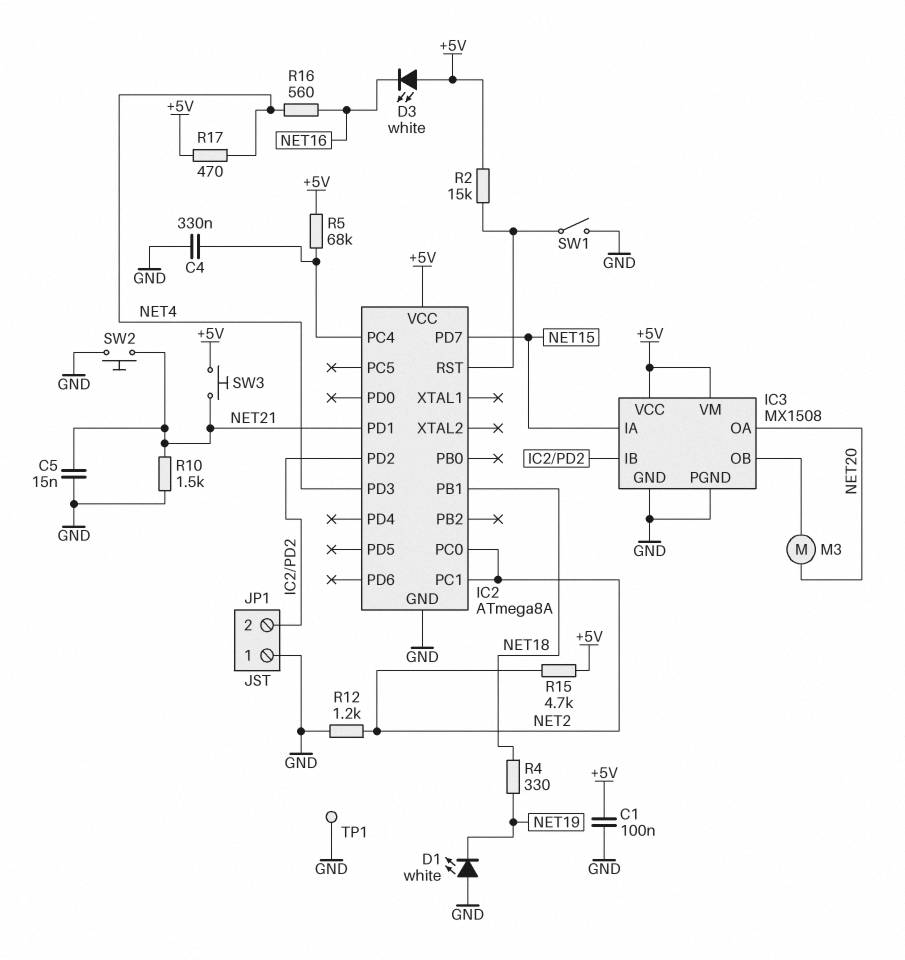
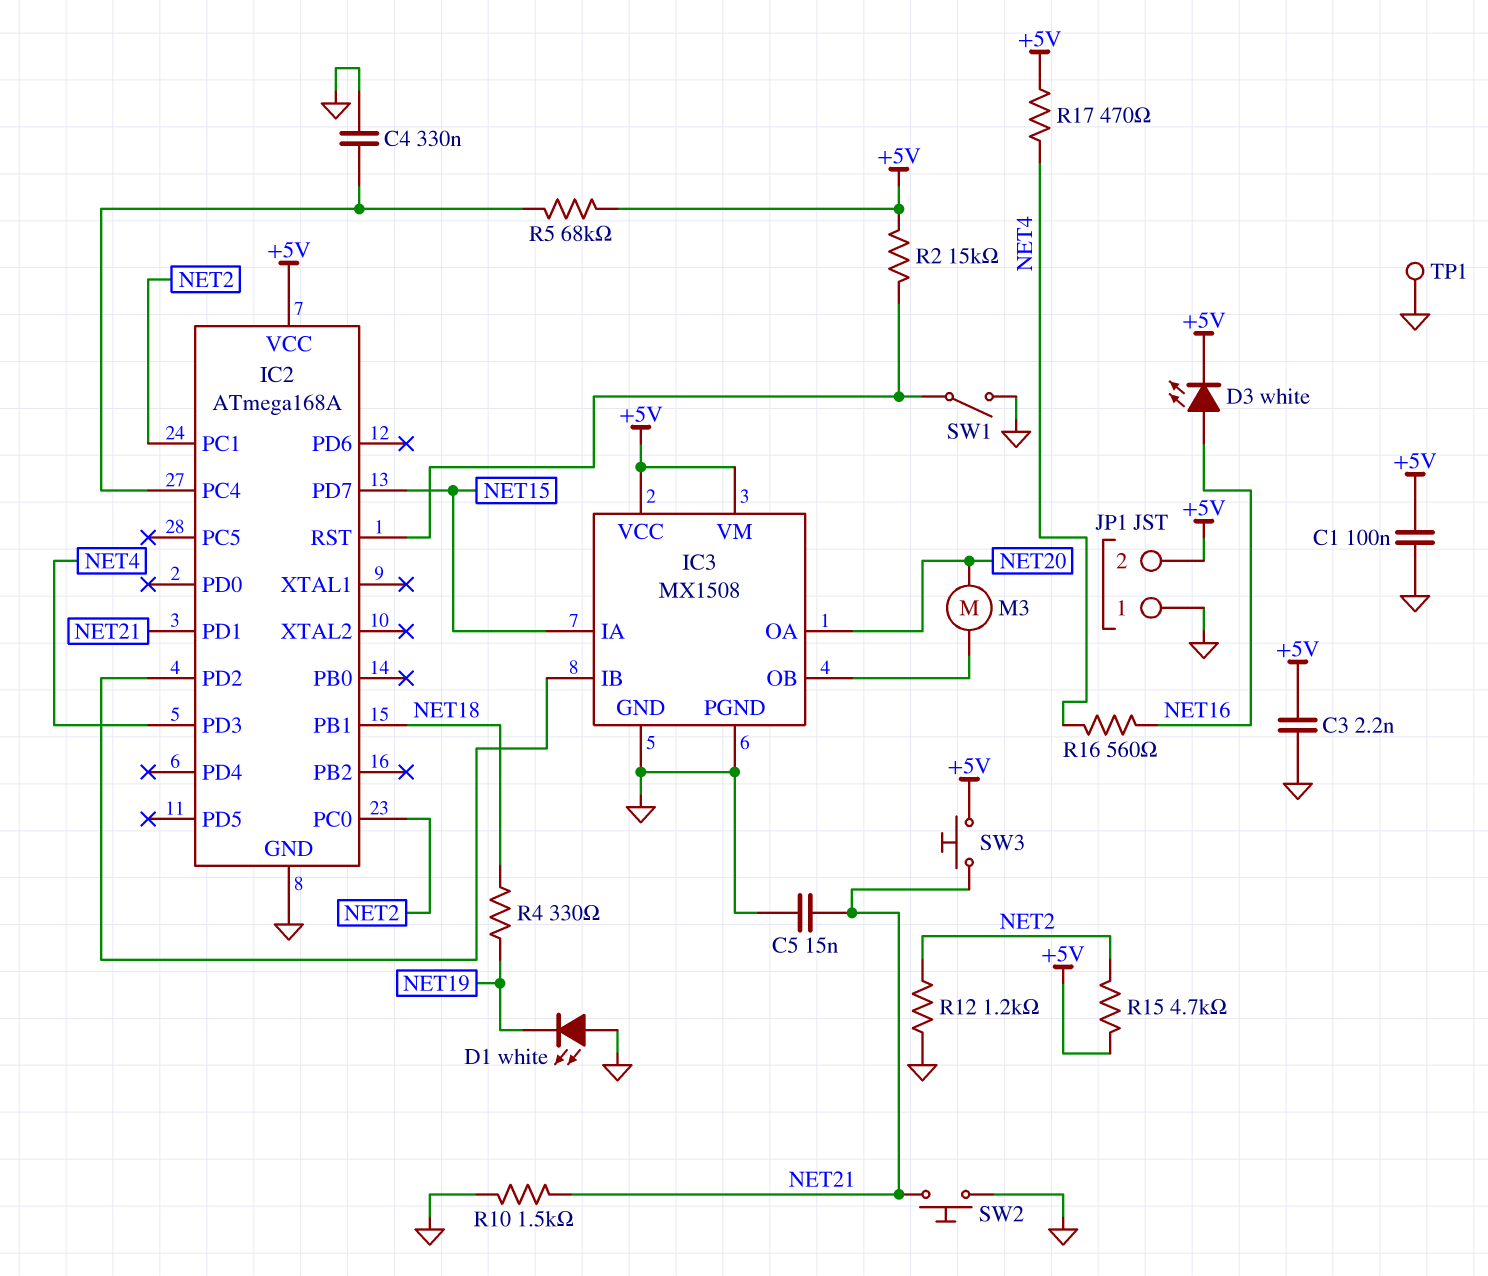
C3: none -> 2.2nF (+5V, GND)
D3: LED white (A +5V, K NET16) -> LED white (A NET16, K +5V)
IC2: ATmega8A -> ATmega168A
JP1 pin 2: IC2/PD2 -> +5V

